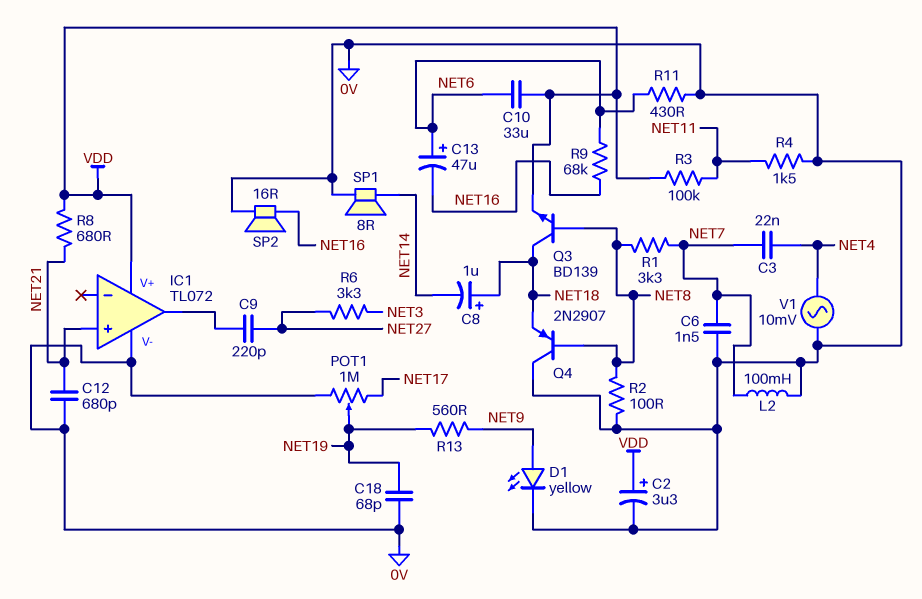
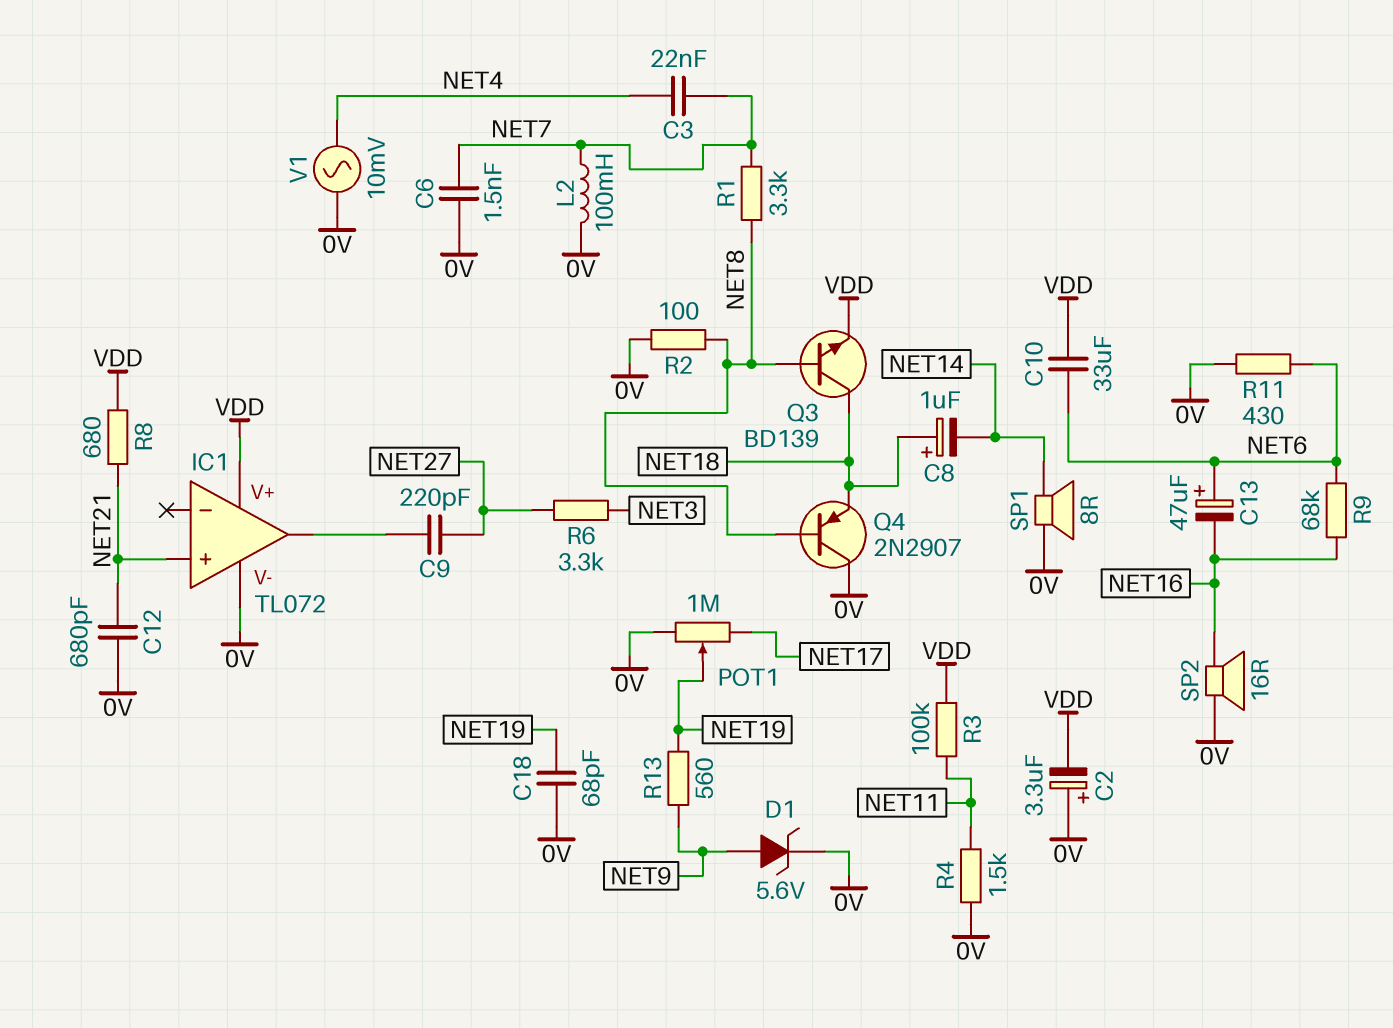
C2: 3.3uF (plus VDD, minus 0V) -> 3.3uF (plus 0V, minus VDD)
D1: LED yellow (A NET9, K 0V) -> zener 5.6V (A NET9, K 0V)

